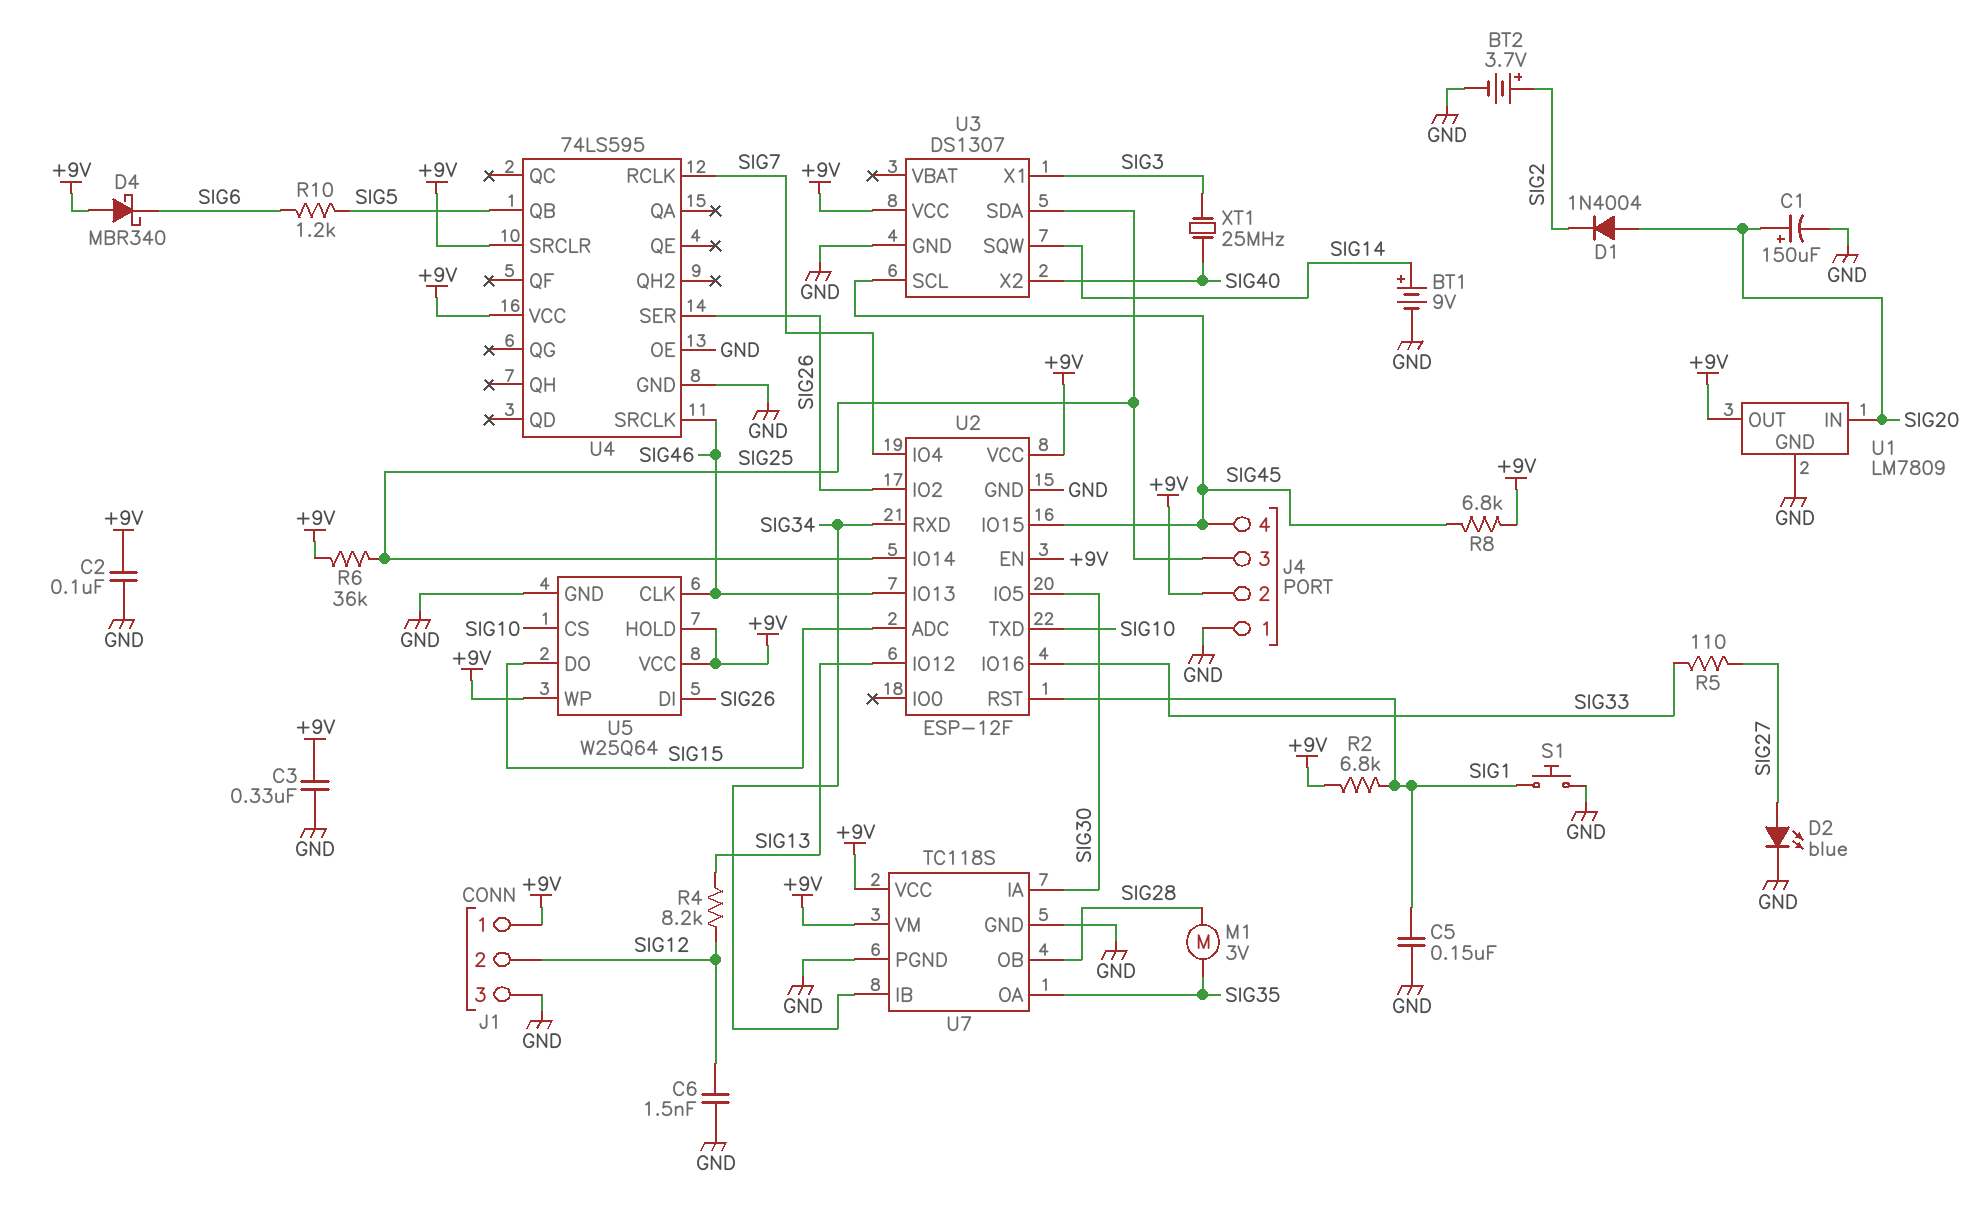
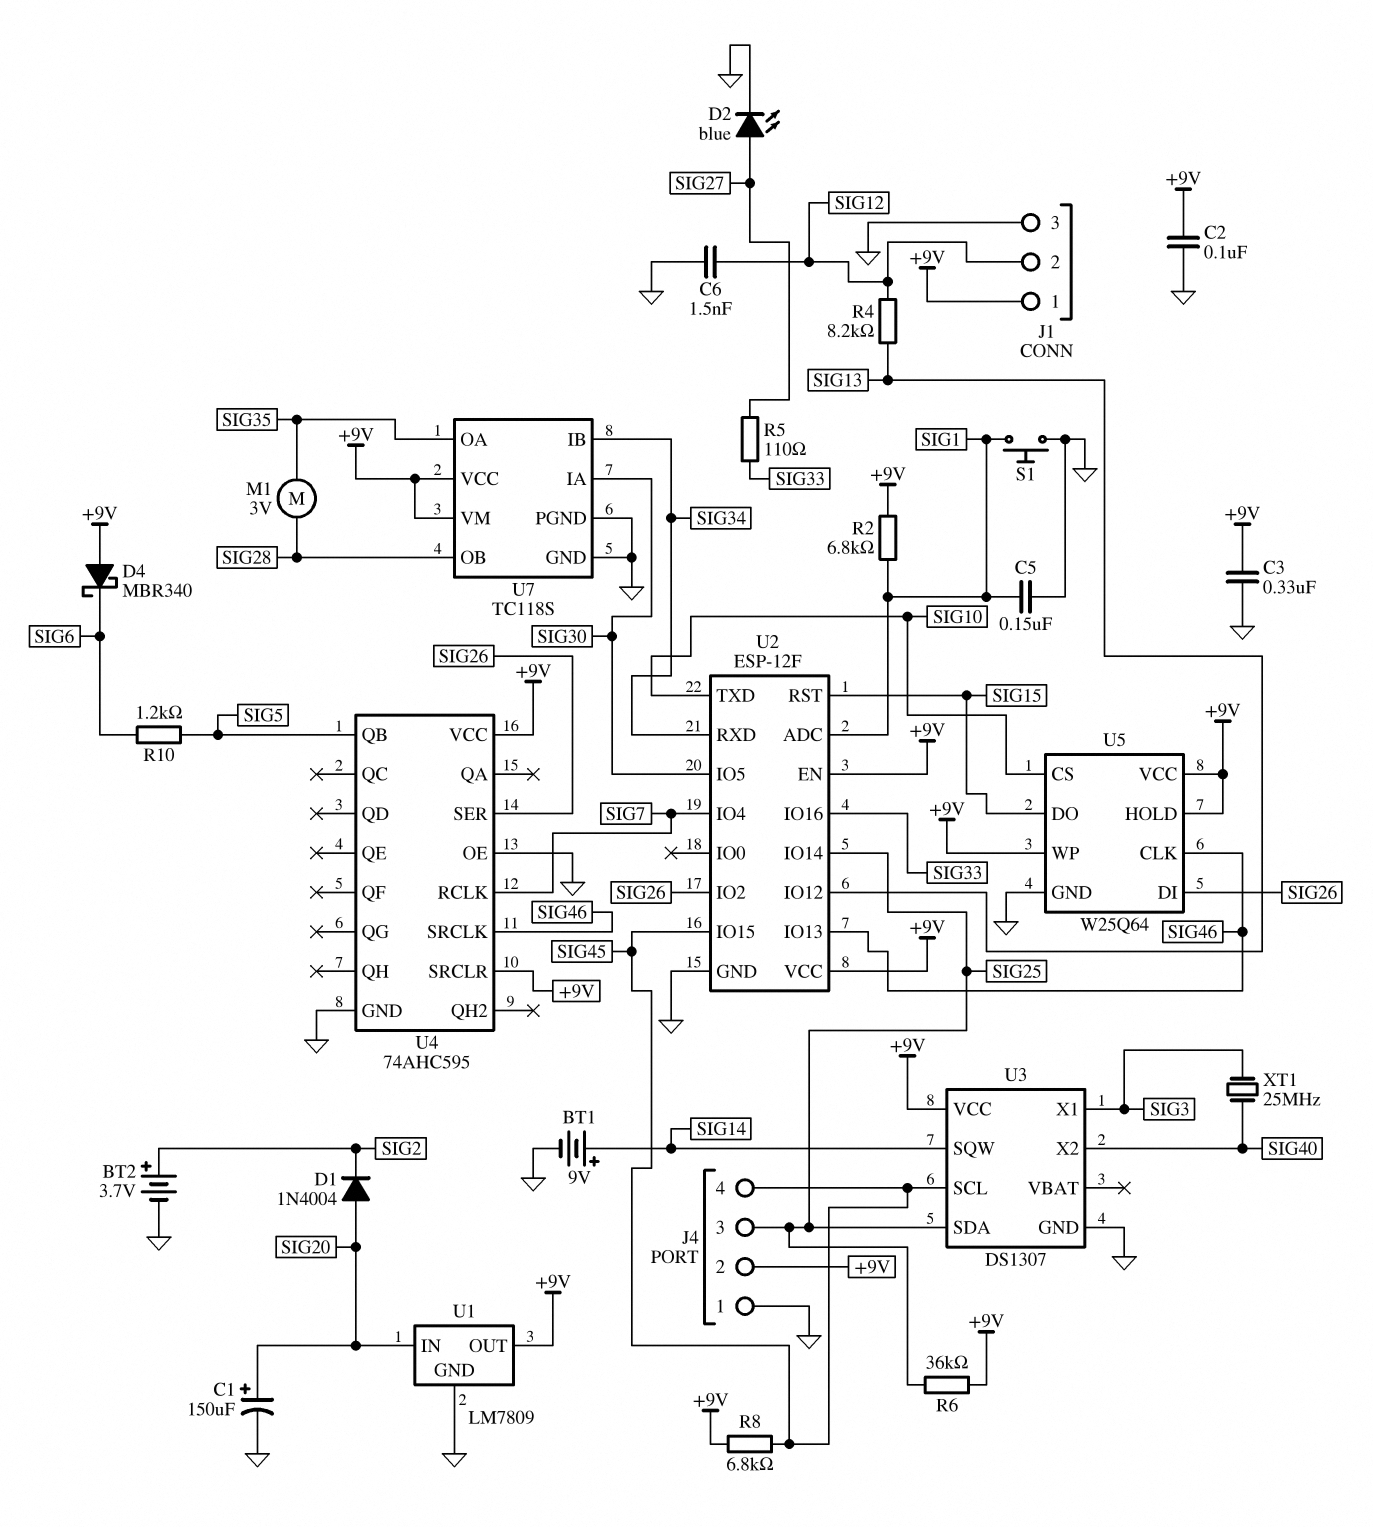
U2 pin ADC: SIG15 -> SIG1
U2 pin RST: SIG1 -> SIG15
U4: 74LS595 -> 74AHC595

